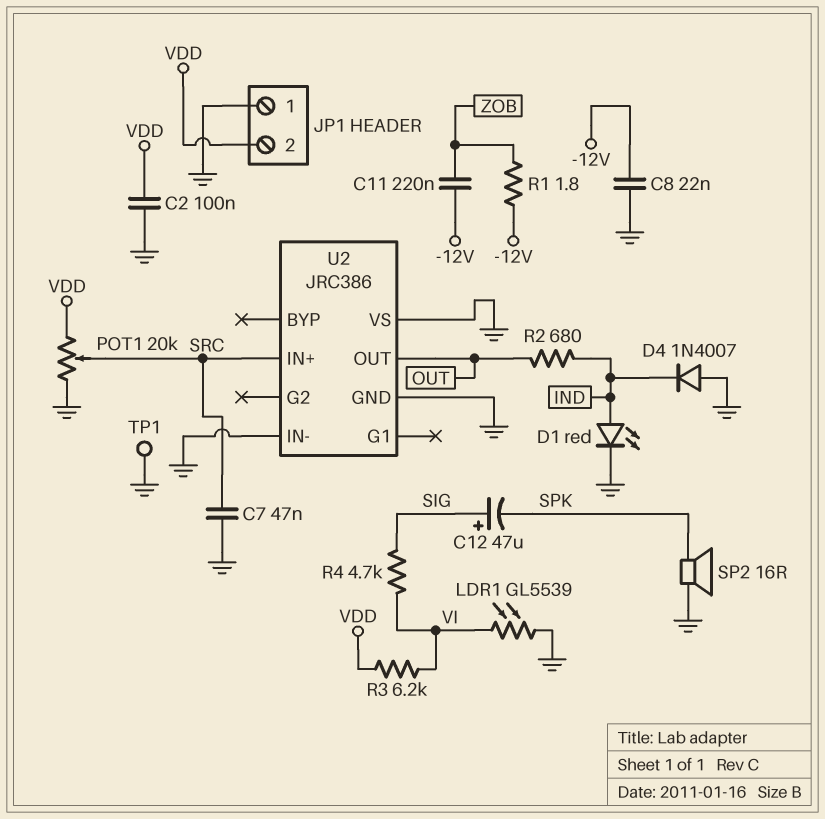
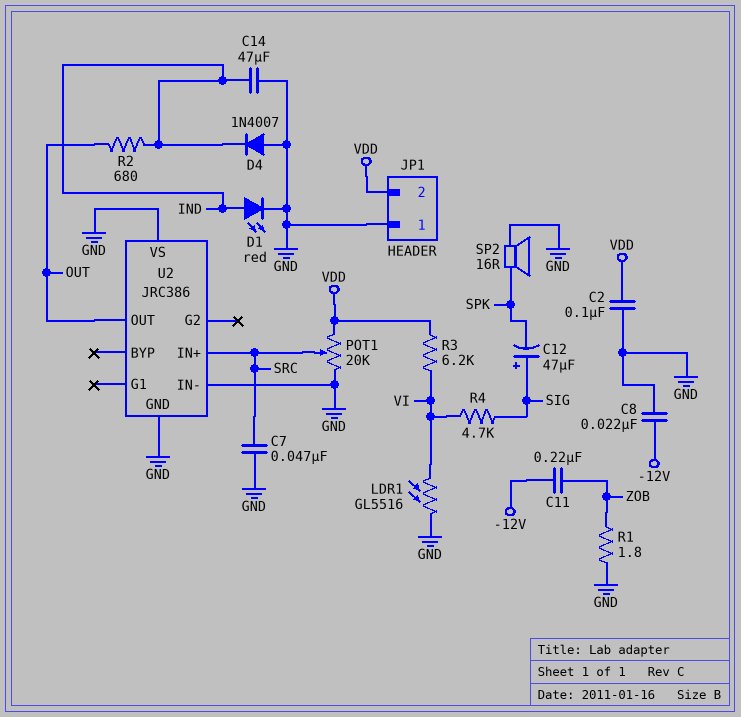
C14: none -> 47uF (GND, IND)
LDR1: GL5539 (GND, VI) -> GL5516 (GND, VI)
R1: 1.8 (-12V, ZOB) -> 1.8 (GND, ZOB)
TP1: test point (GND) -> none

